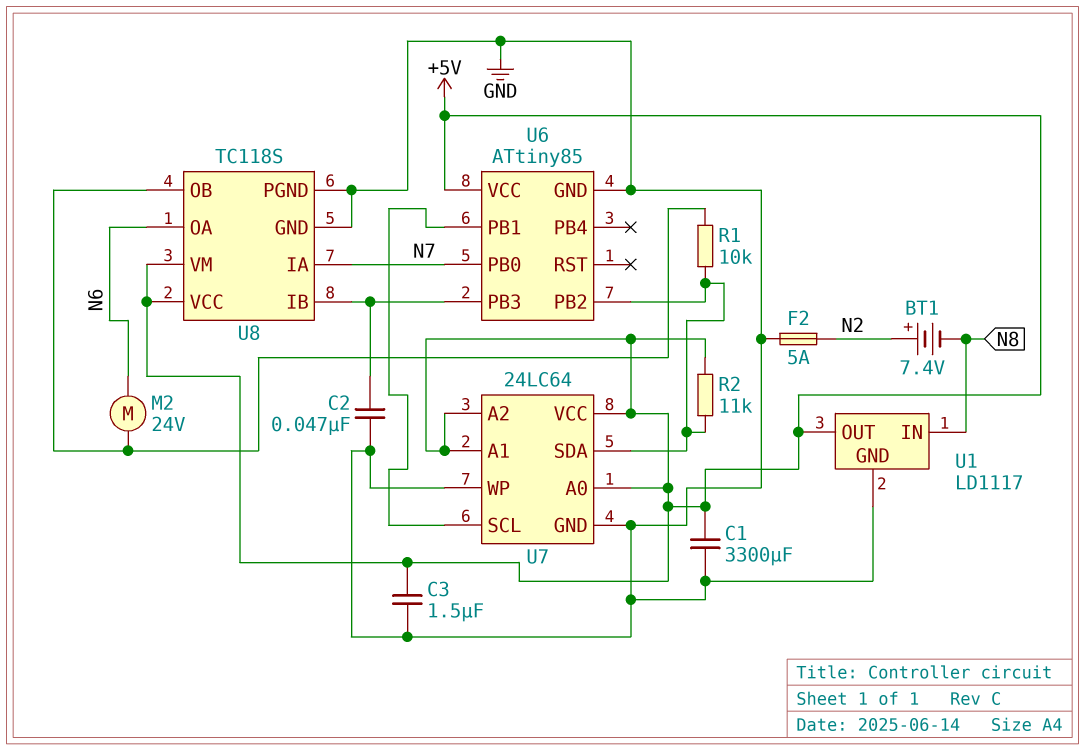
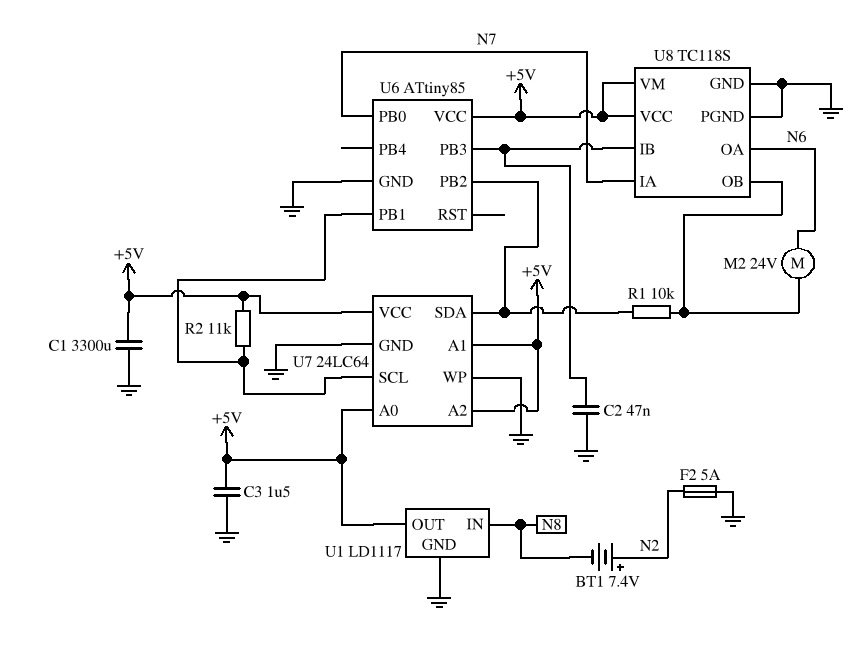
R2: 11k (+5V, U6/PB2) -> 11k (+5V, U6/PB1)

